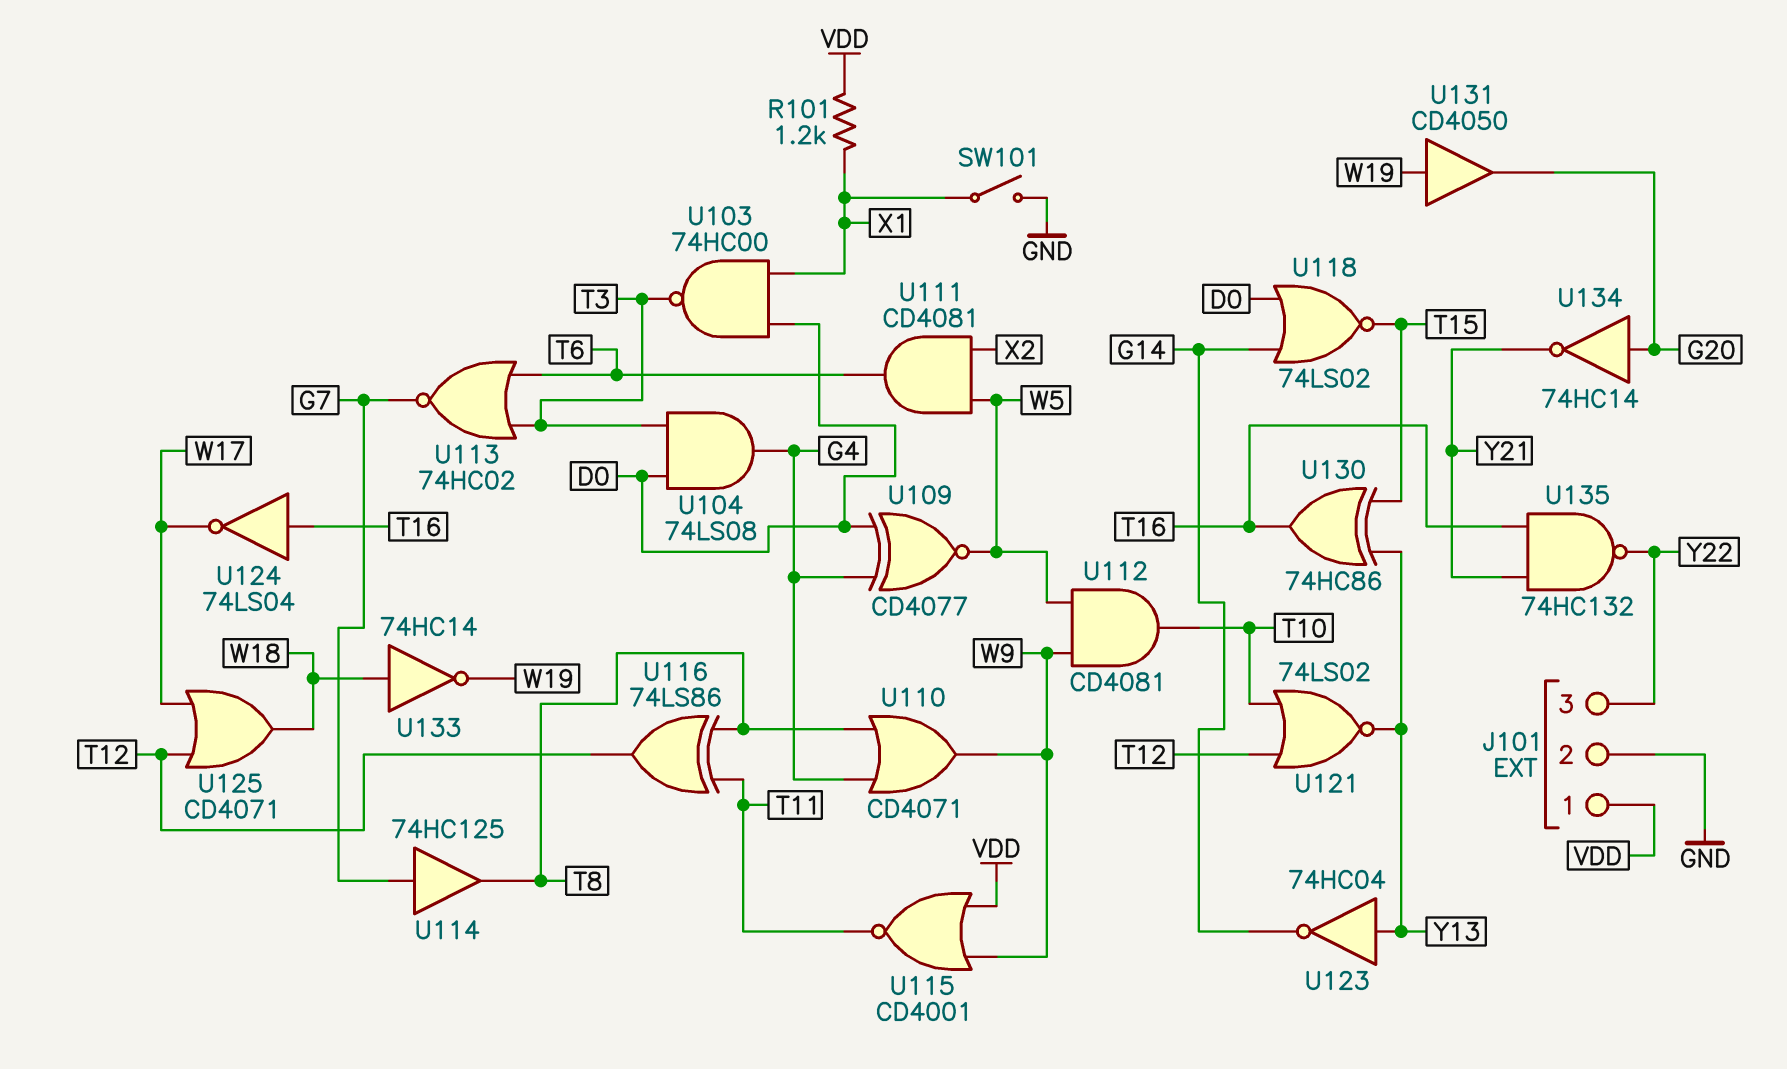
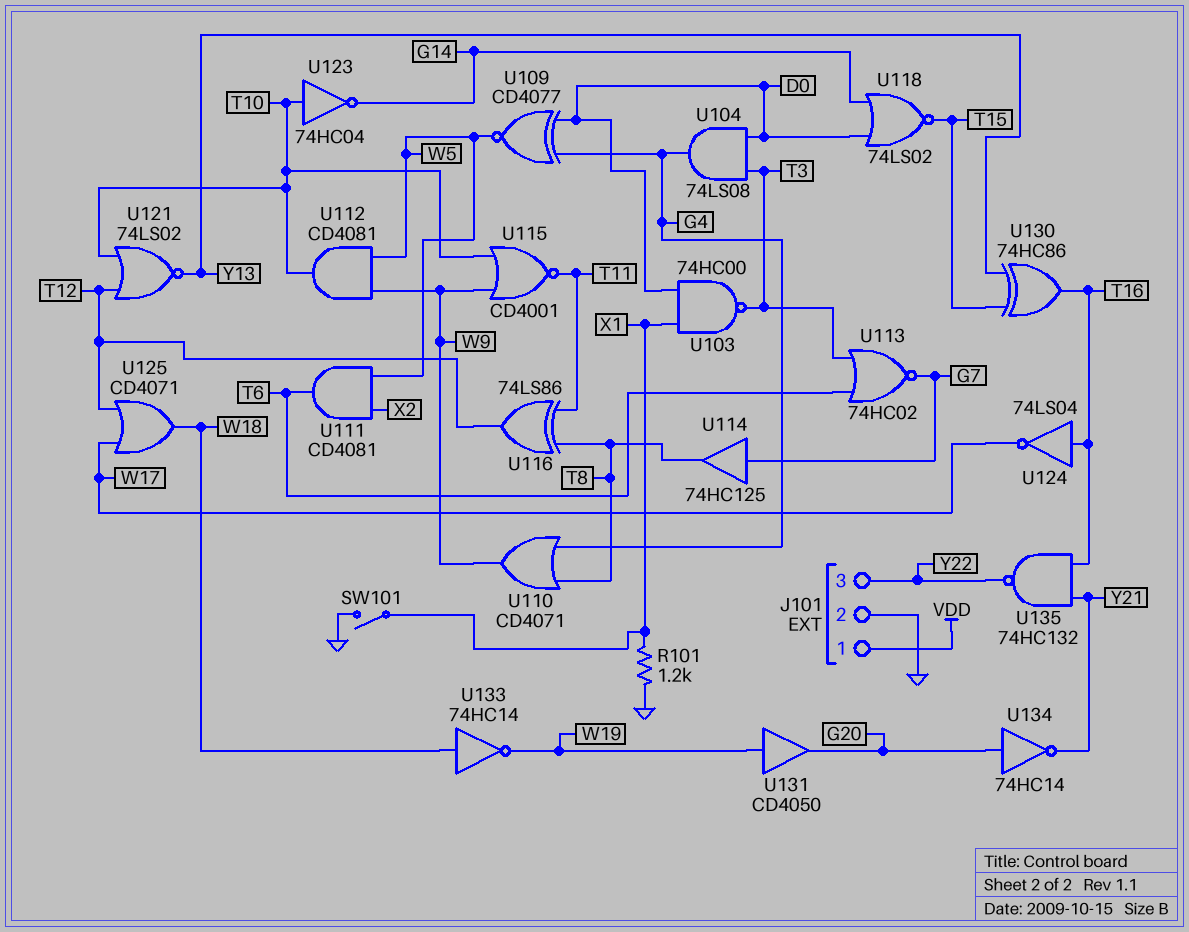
R101: 1.2k (VDD, X1) -> 1.2k (GND, X1)
U115: NOR CD4001 (in VDD, in W9, out T11) -> NOR CD4001 (in T10, in W9, out T11)
U123: NOT 74HC04 (in Y13, out G14) -> NOT 74HC04 (in T10, out G14)

